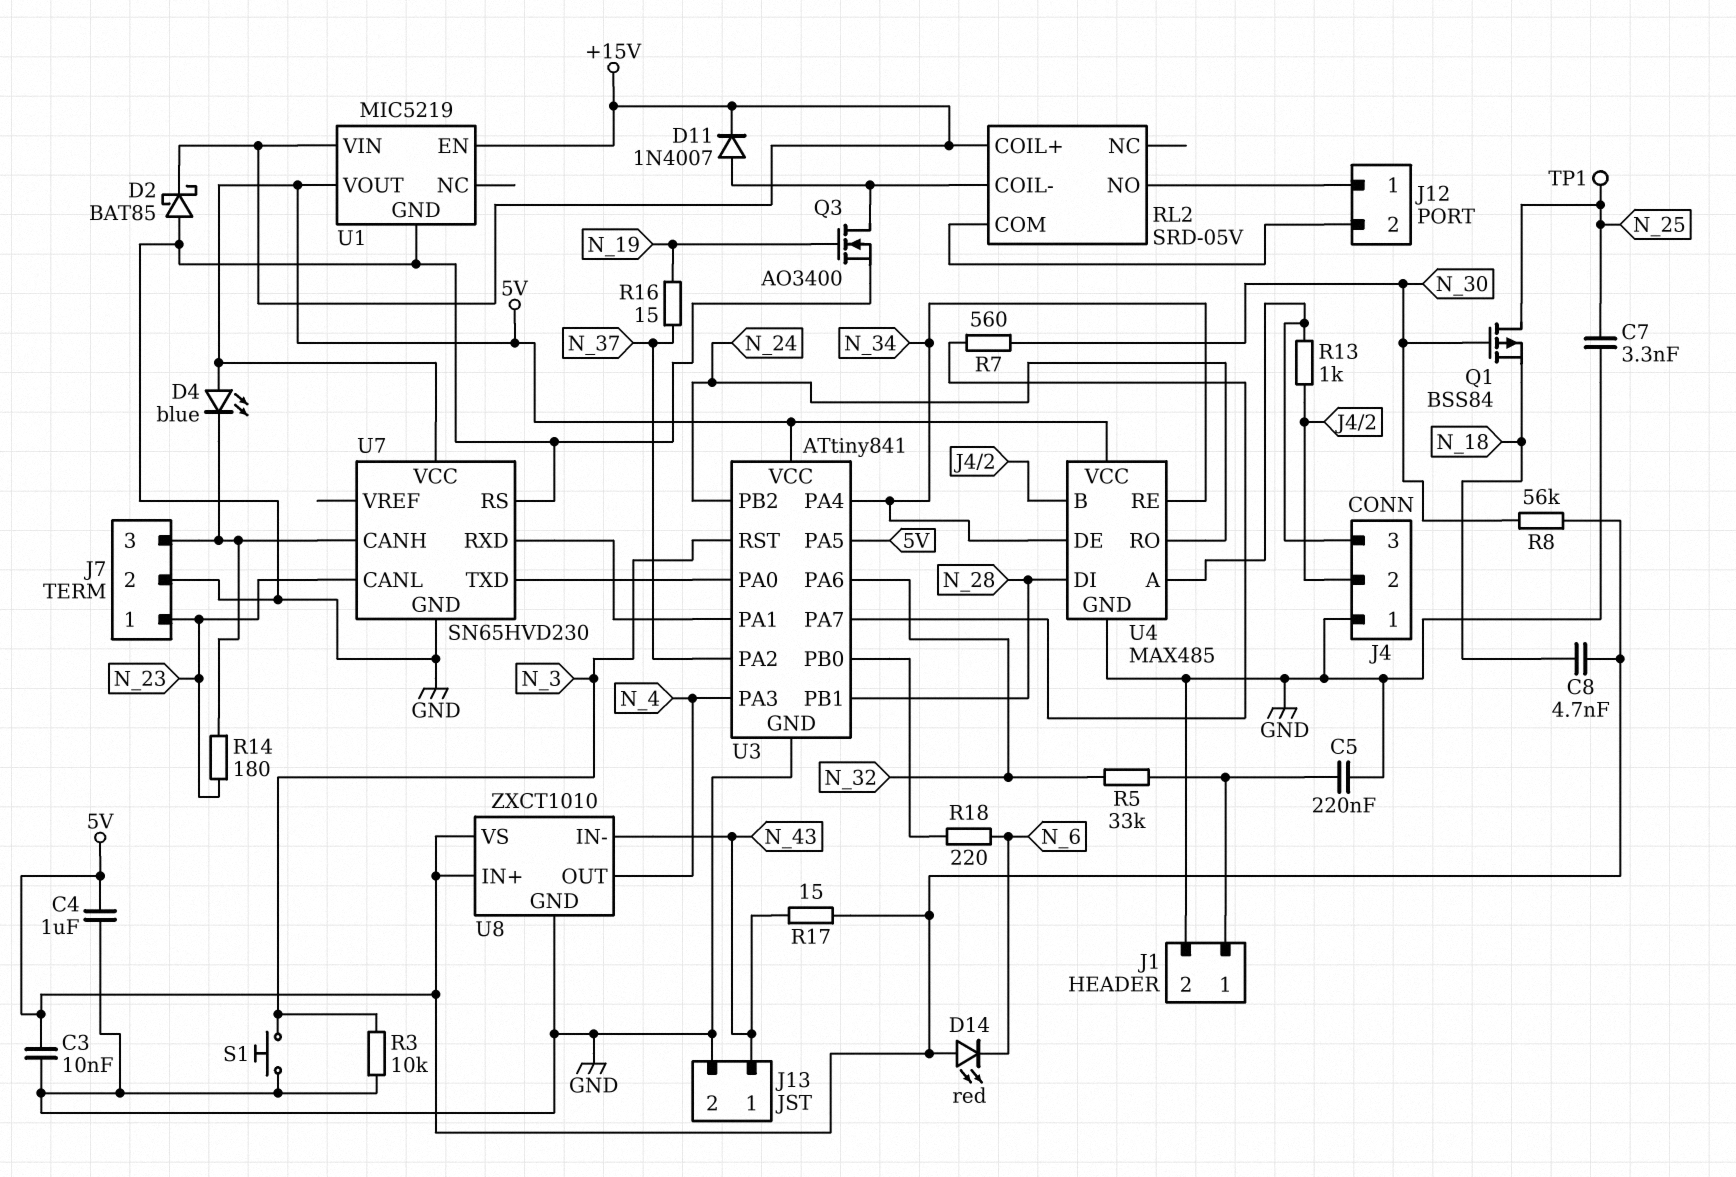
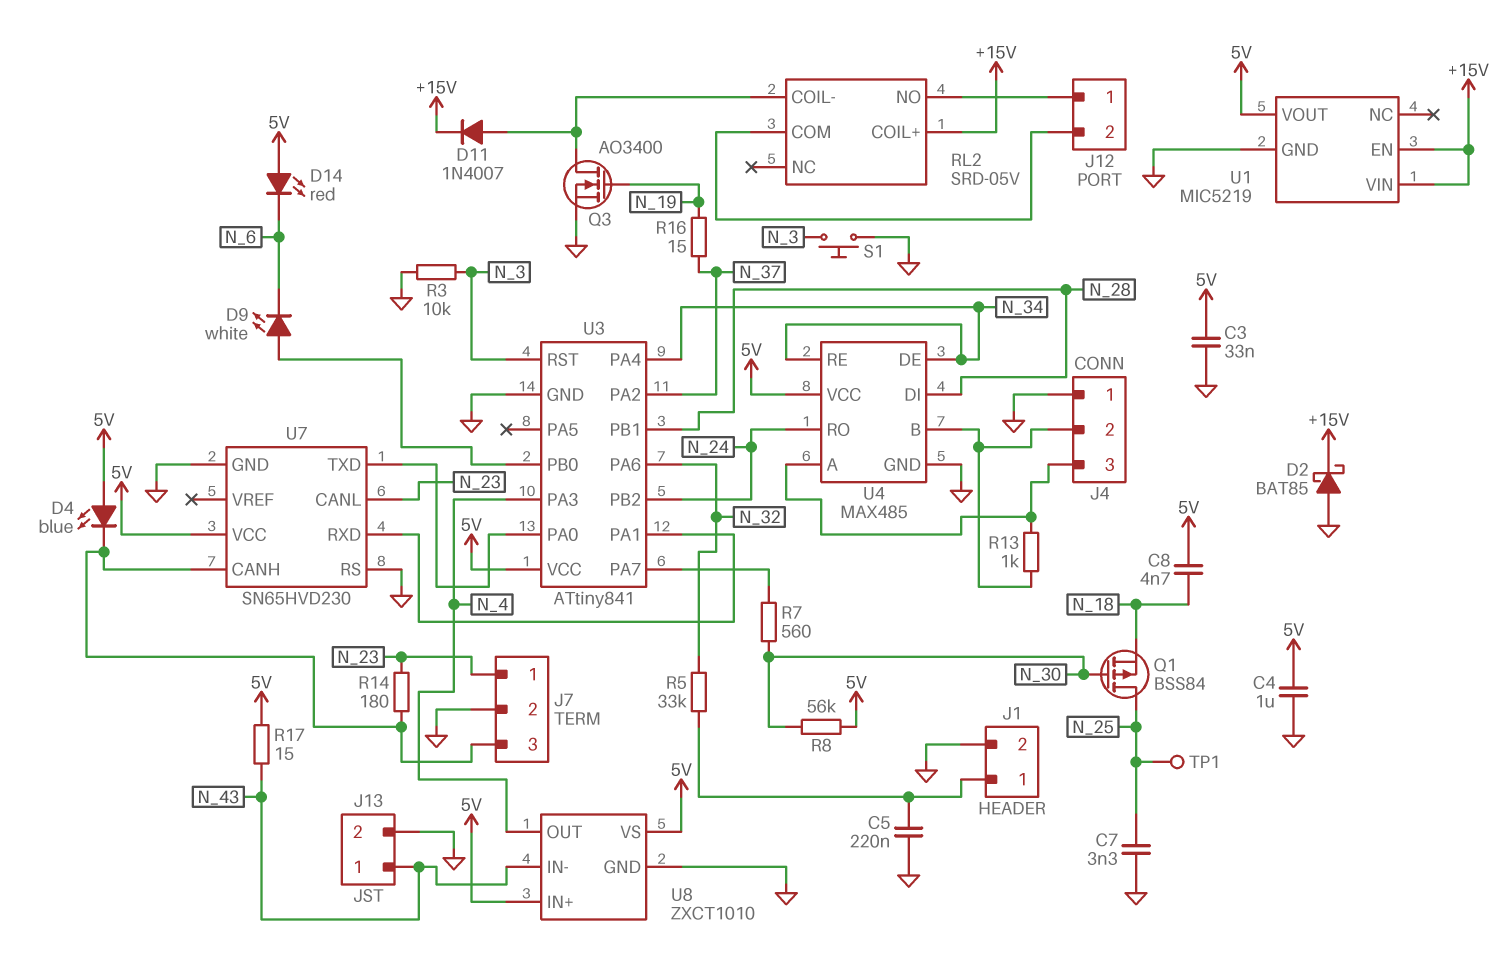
C3: 10nF (5V, GND) -> 33nF (5V, GND)
D9: none -> LED white (A U3/PB0, K N_6)
R18: 220 (N_6, U3/PB0) -> none
U3 pin PA5: 5V -> none

